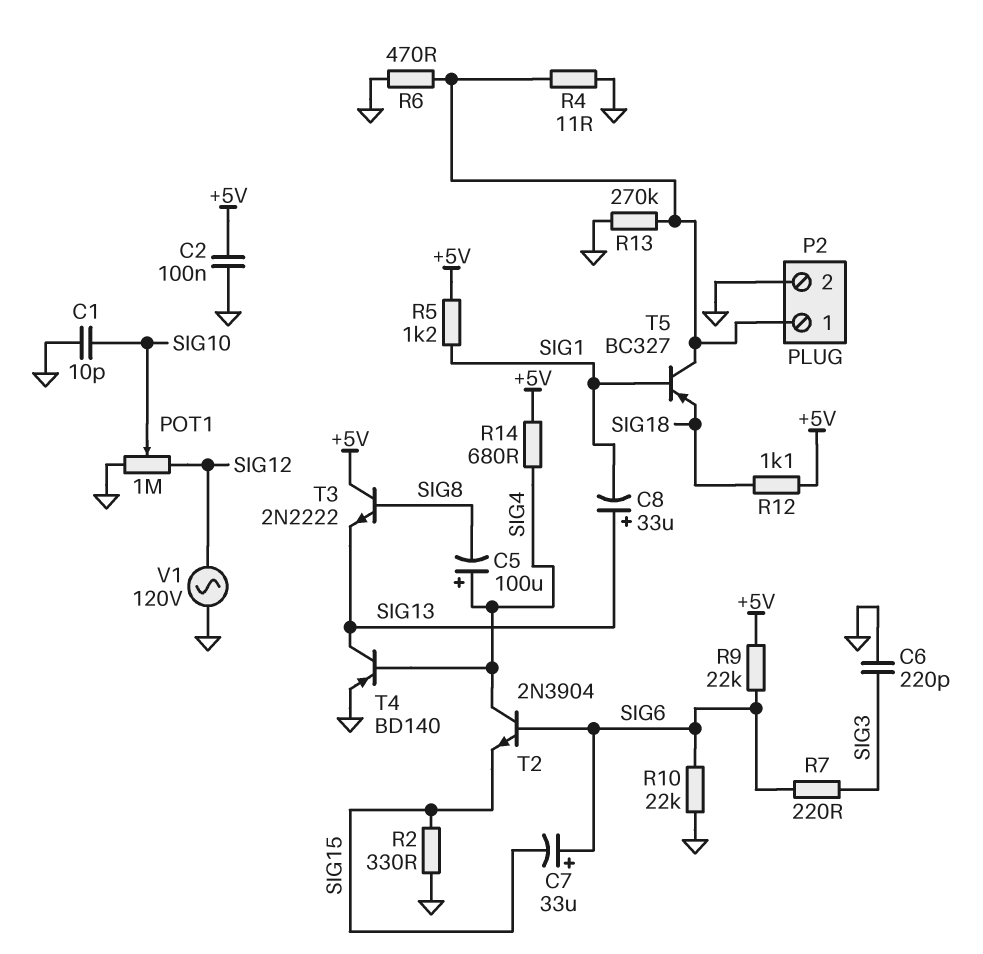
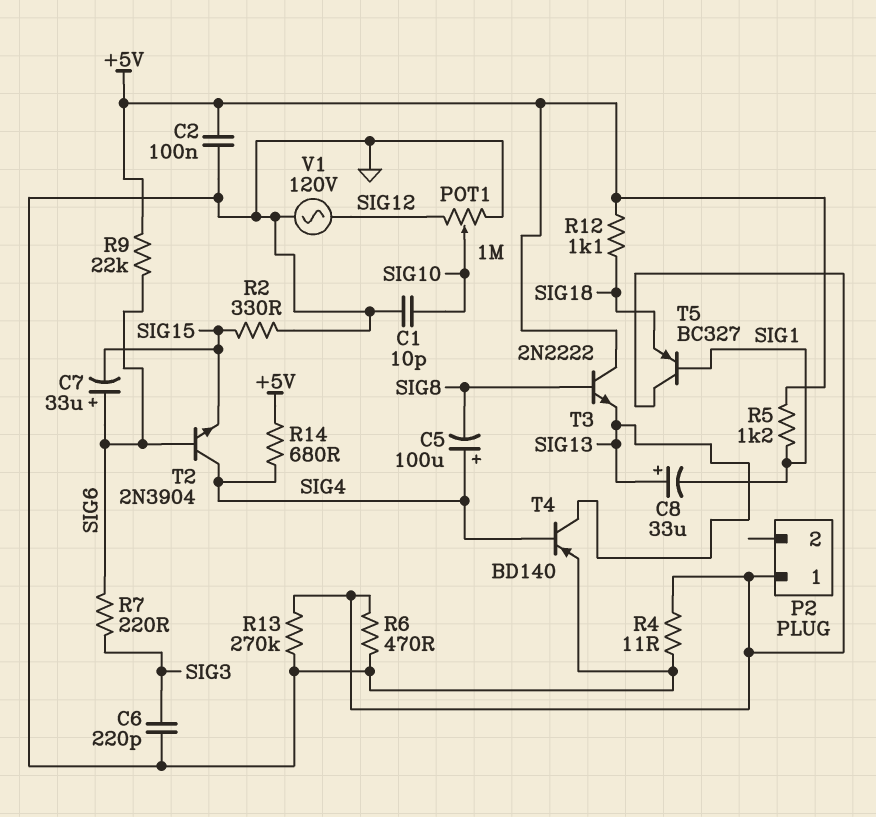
P2 pin 2: GND -> none
R10: 22k (GND, SIG6) -> none

